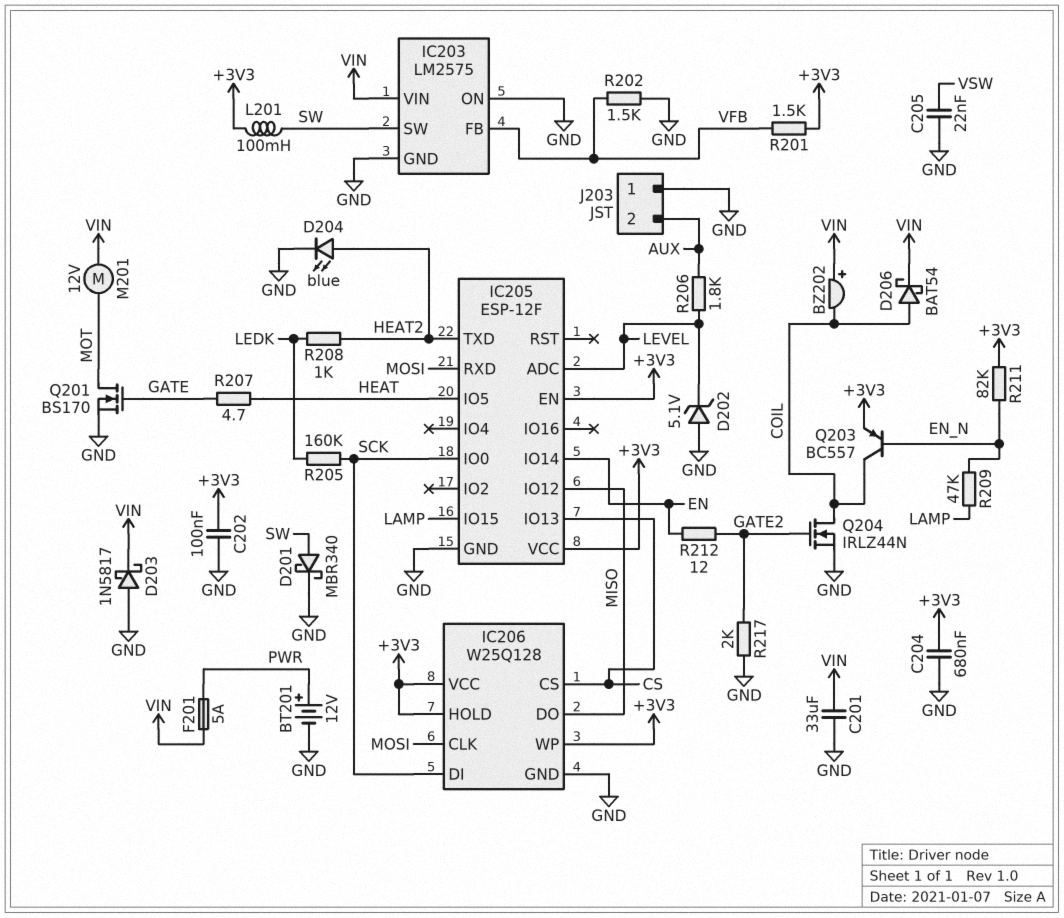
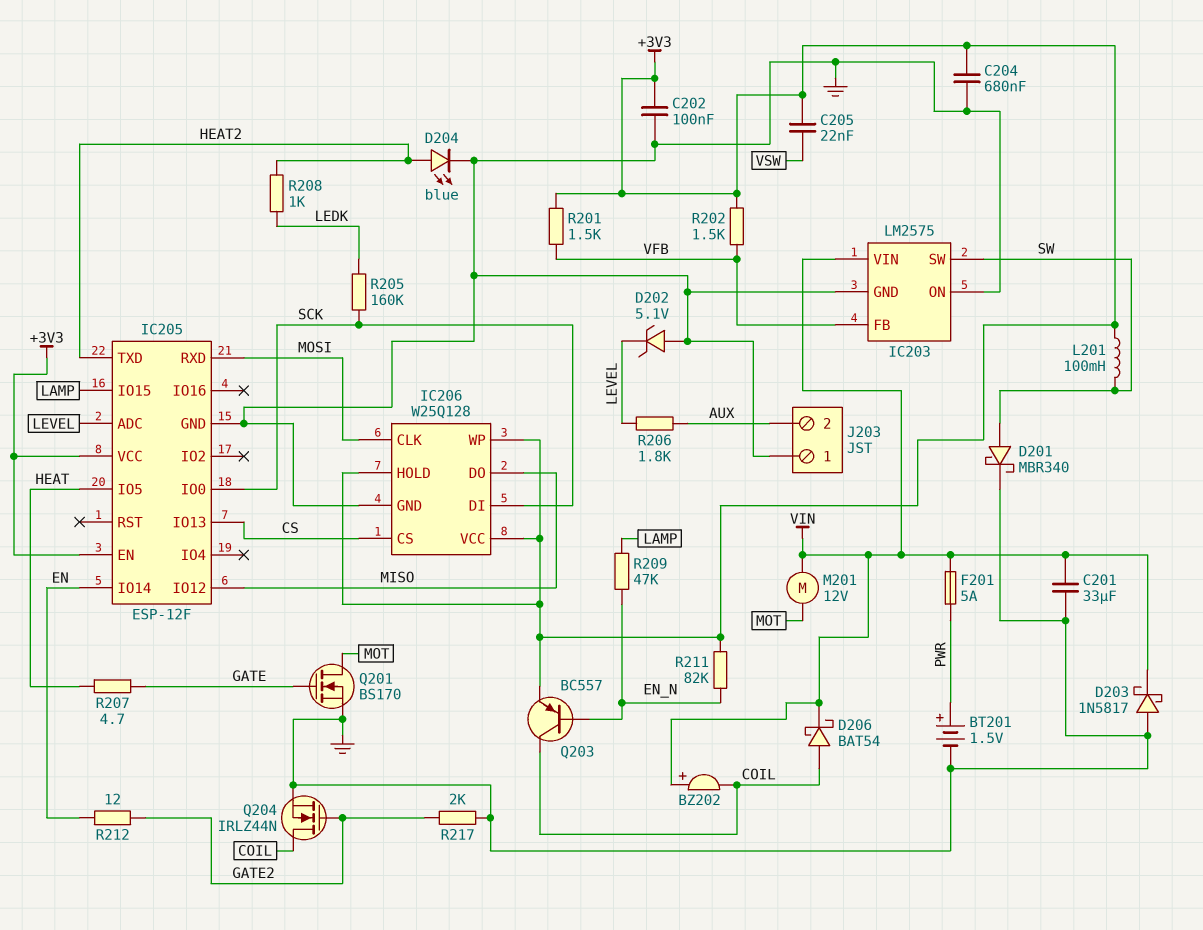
BT201: 12V (plus PWR, minus GND) -> 1.5V (plus PWR, minus GND)
C205: 22nF (GND, VSW) -> 22nF (+3V3, VSW)
R202: 1.5k (GND, VFB) -> 1.5k (+3V3, VFB)

